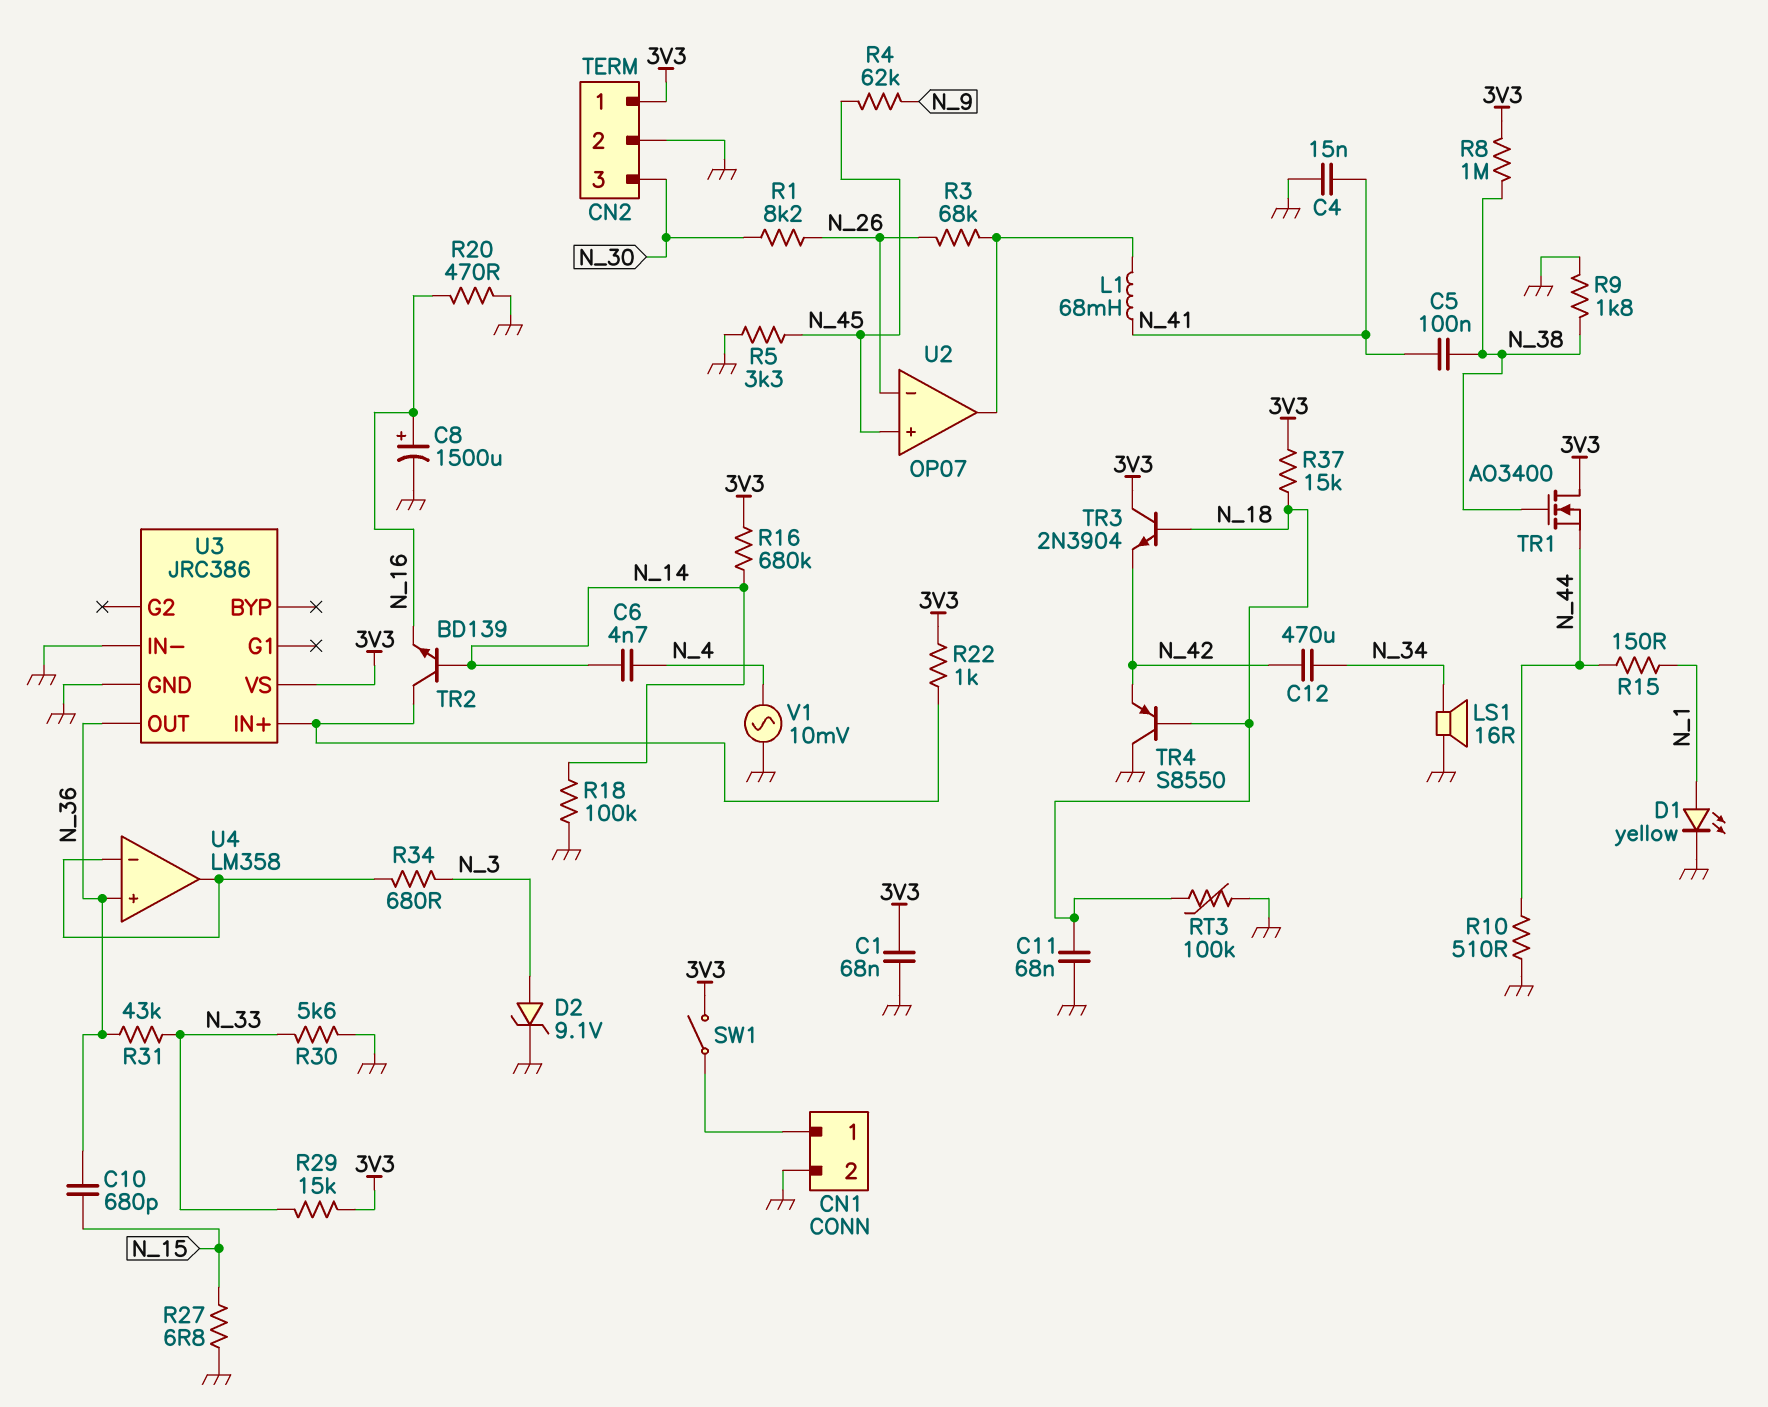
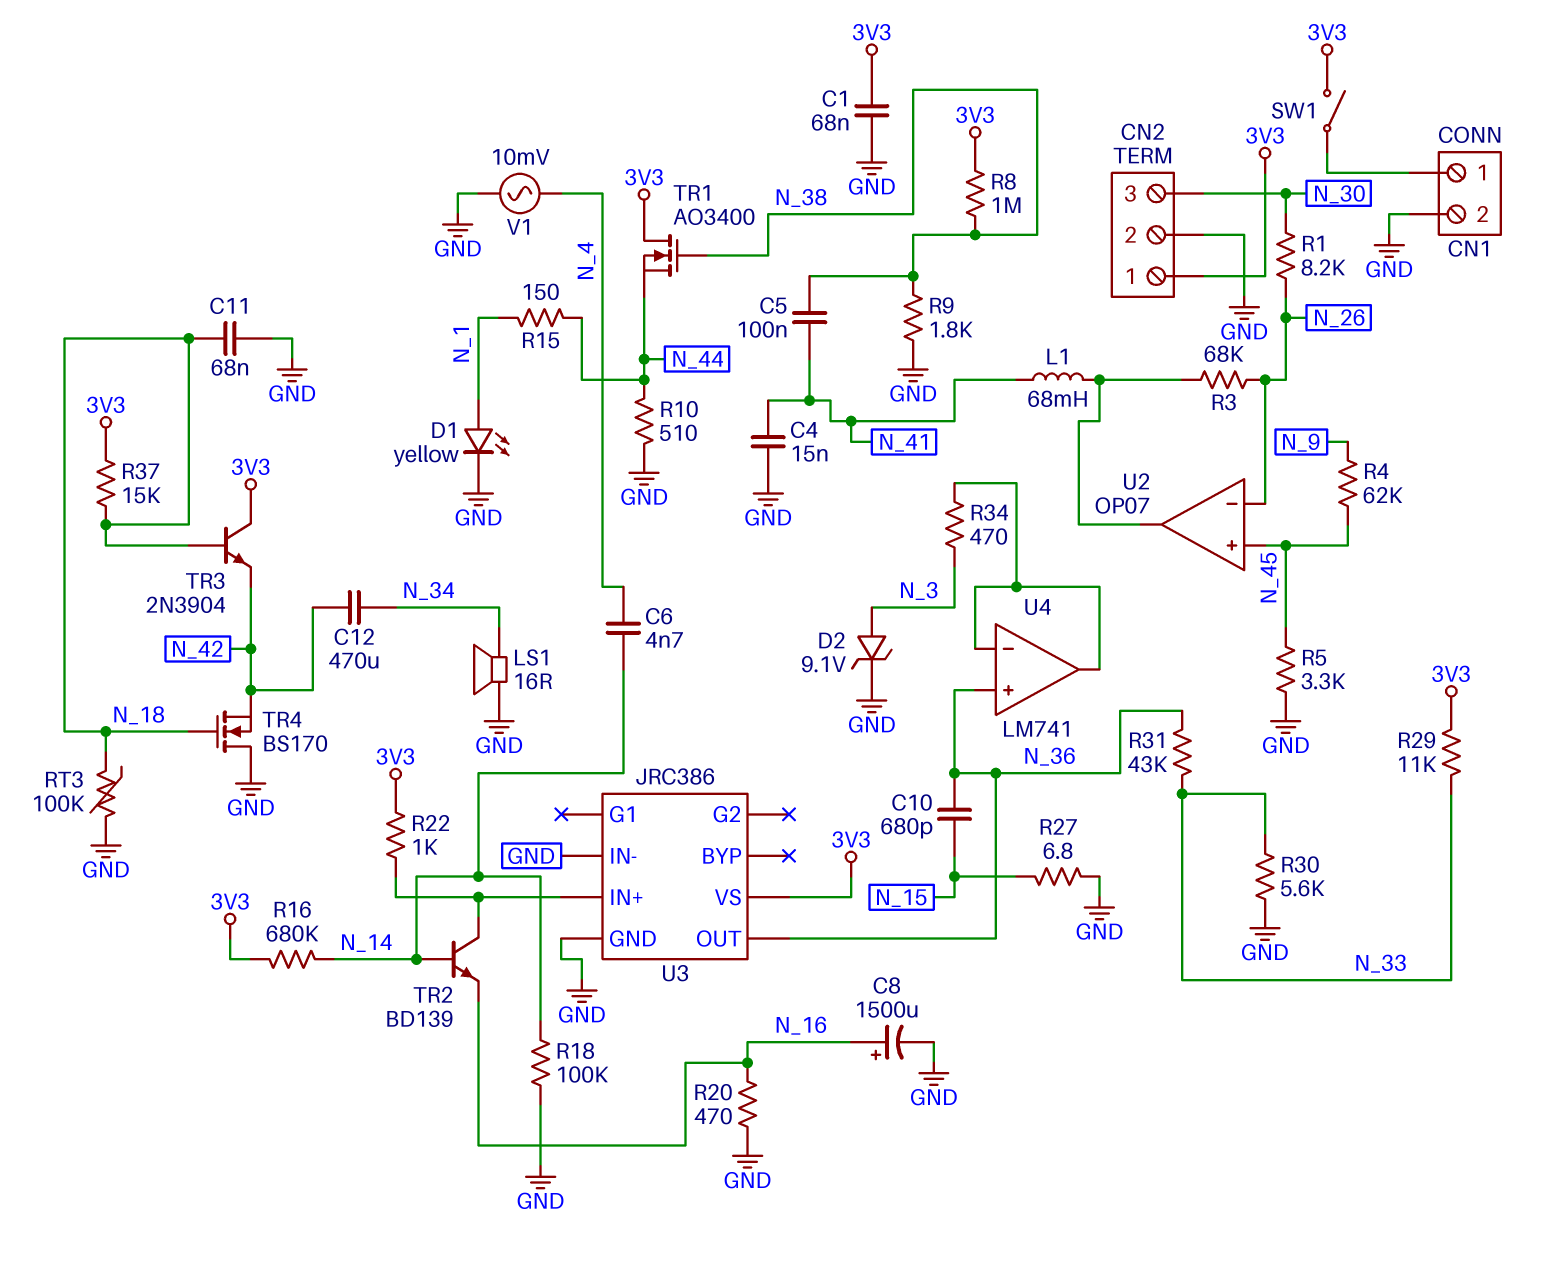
R29: 15k (3V3, N_33) -> 11k (3V3, N_33)
R34: 680 (N_3, U4/in-) -> 470 (N_3, U4/in-)
TR4: PNP S8550 (B N_18, C GND, E N_42) -> NMOS BS170 (G N_18, D GND, S N_42)
U4: LM358 -> LM741

